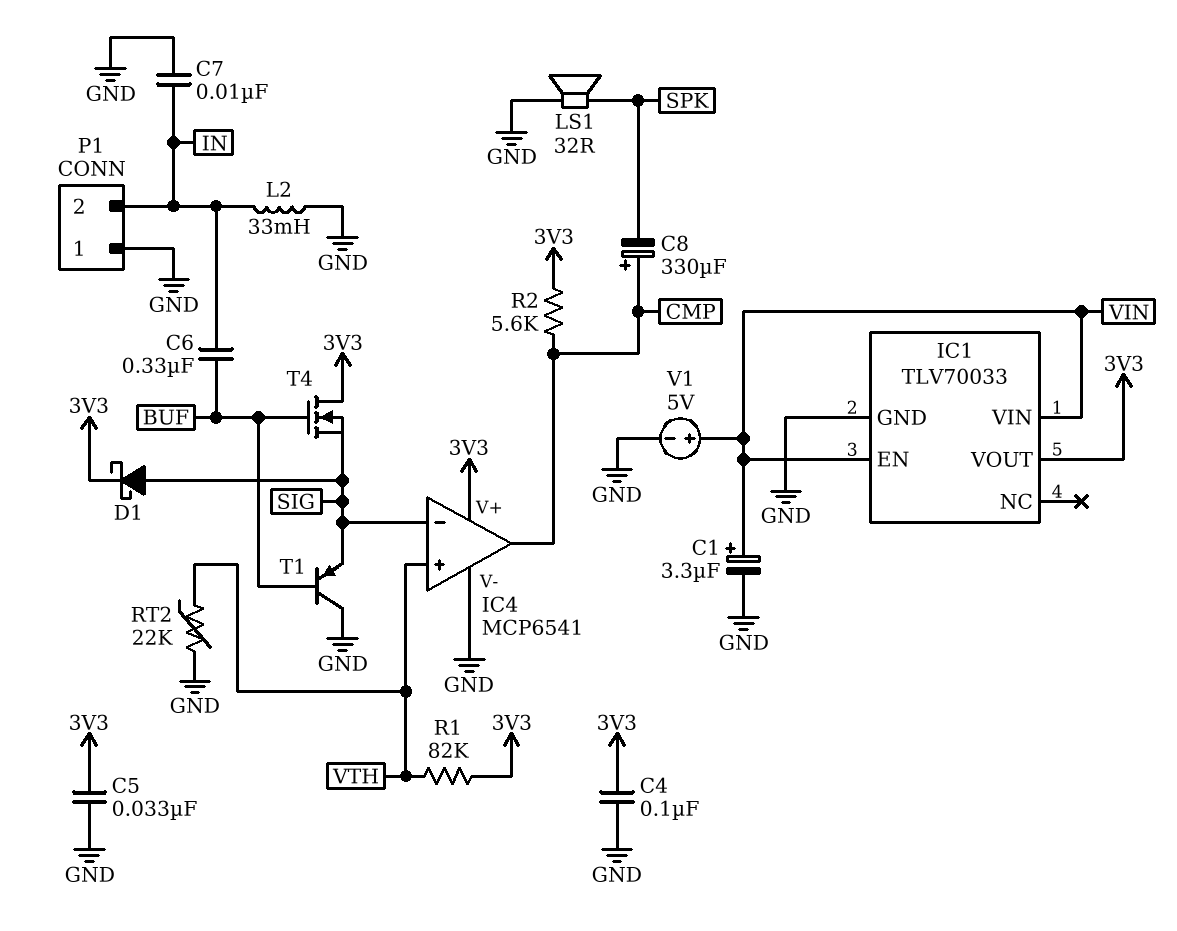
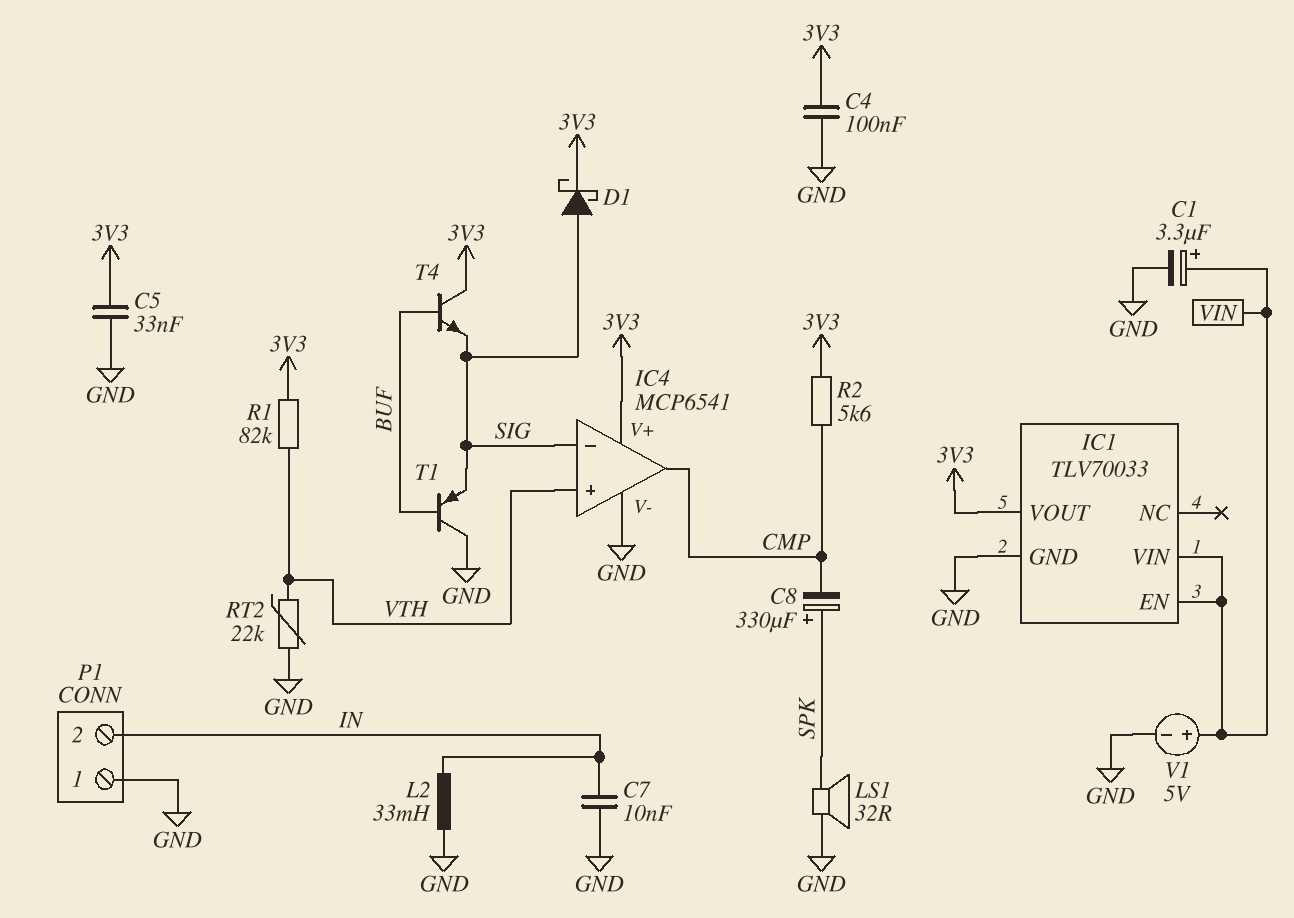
C6: 330nF (BUF, IN) -> none
C8: 330uF (plus CMP, minus SPK) -> 330uF (plus SPK, minus CMP)
T4: NMOS (G BUF, D 3V3, S SIG) -> NPN (B BUF, C 3V3, E SIG)

